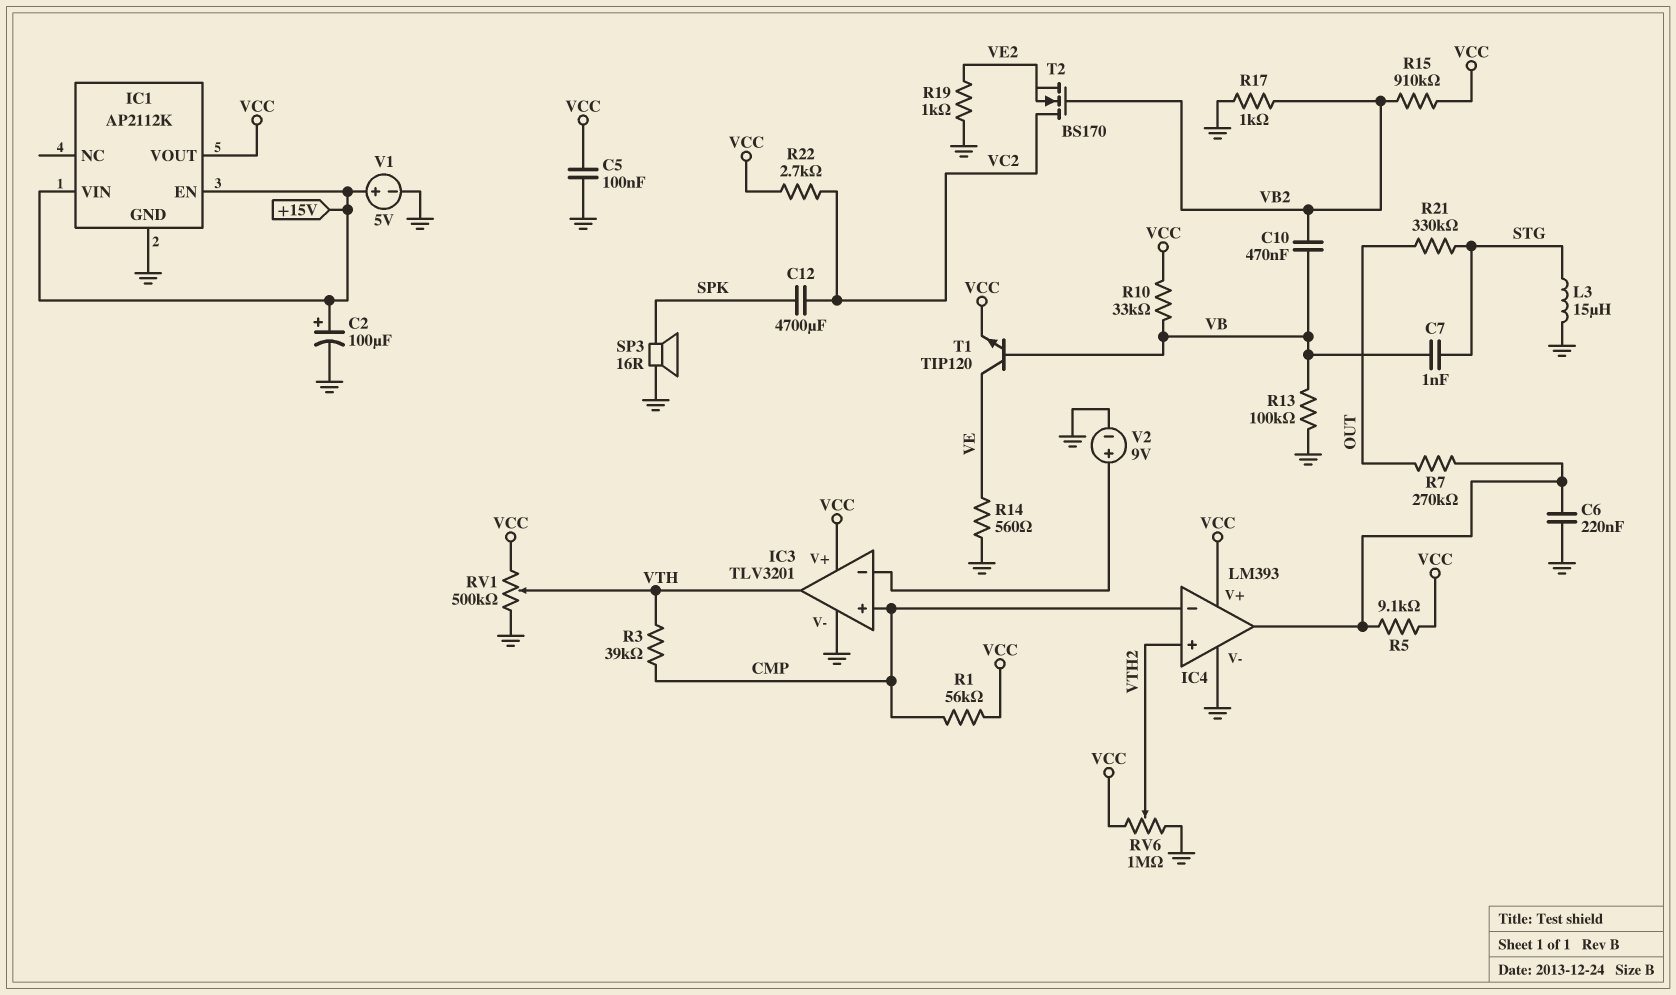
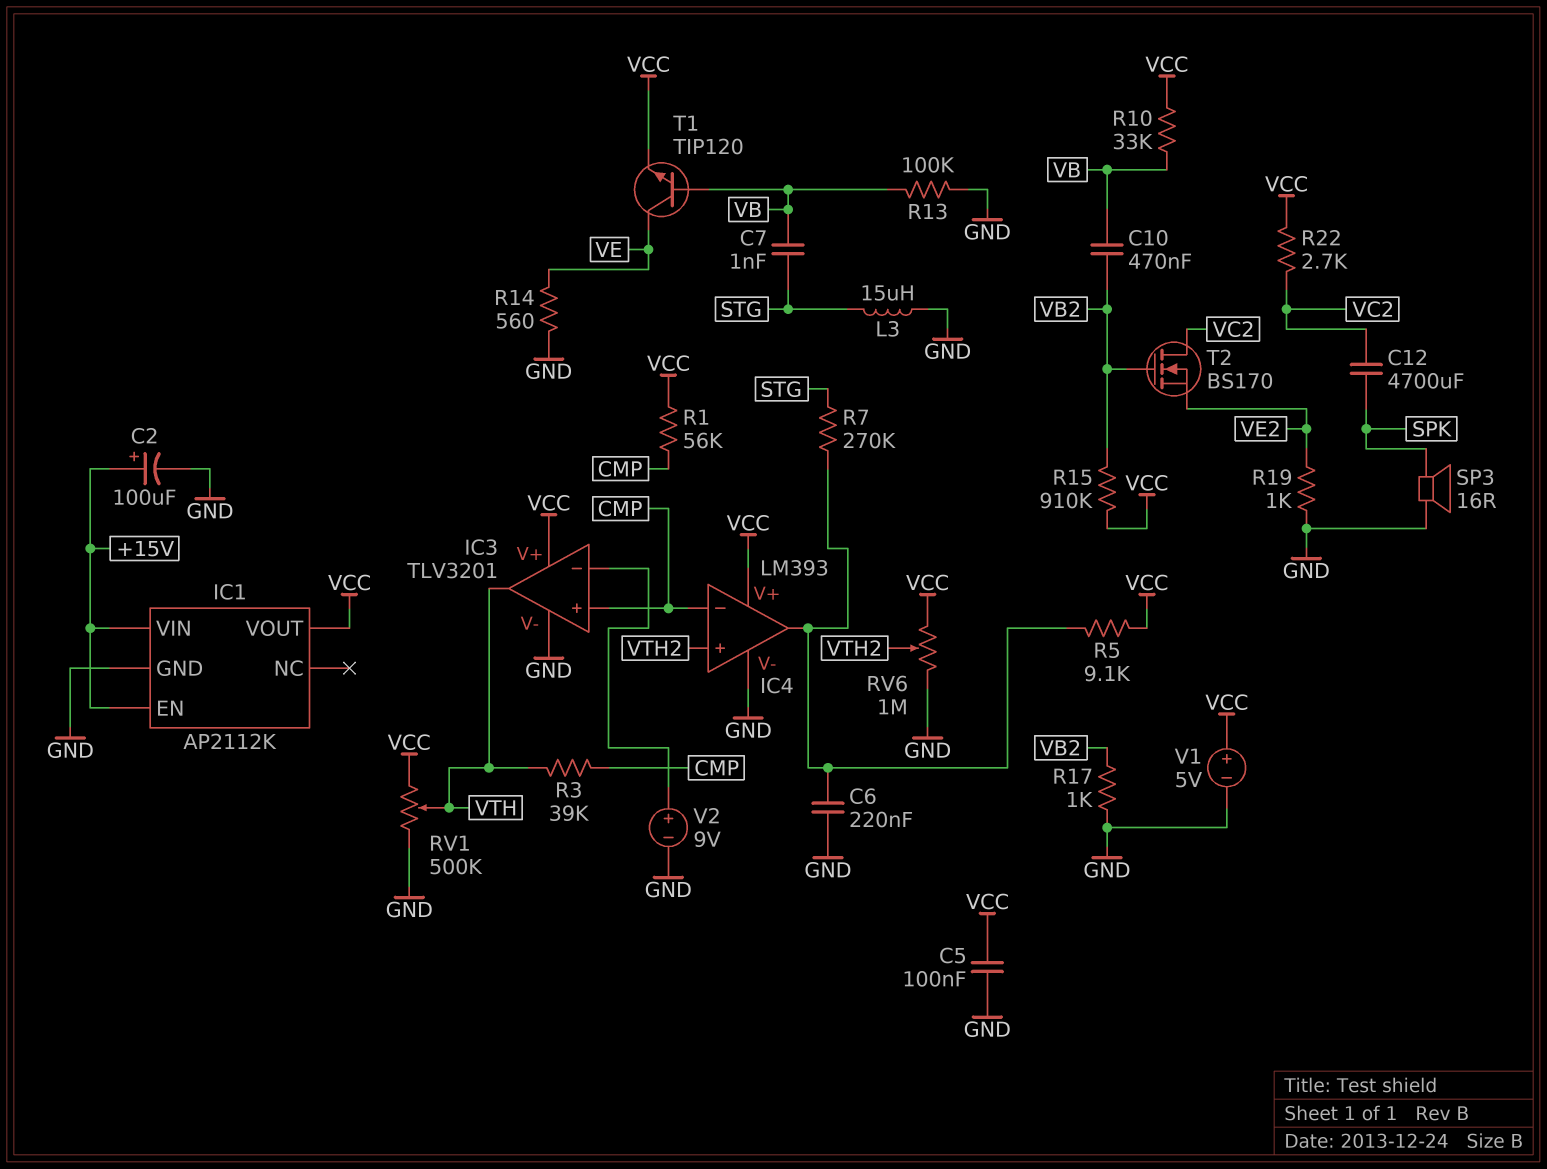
R7: 270k (IC4/out, OUT) -> 270k (IC4/out, STG)
R21: 330k (OUT, STG) -> none
V1: 5V (plus +15V, minus GND) -> 5V (plus VCC, minus GND)

